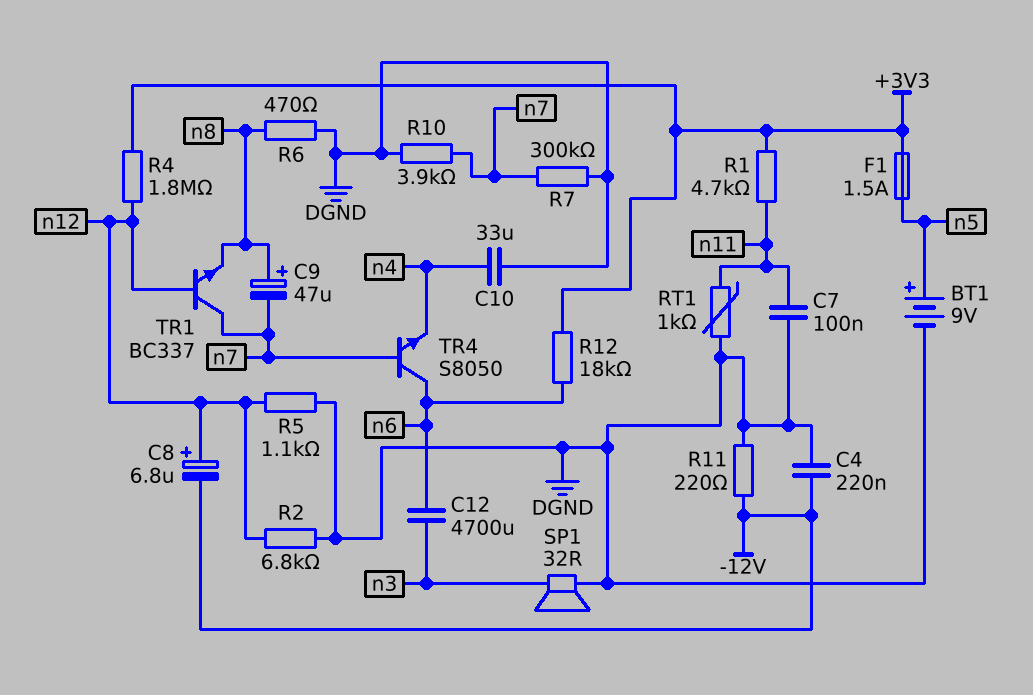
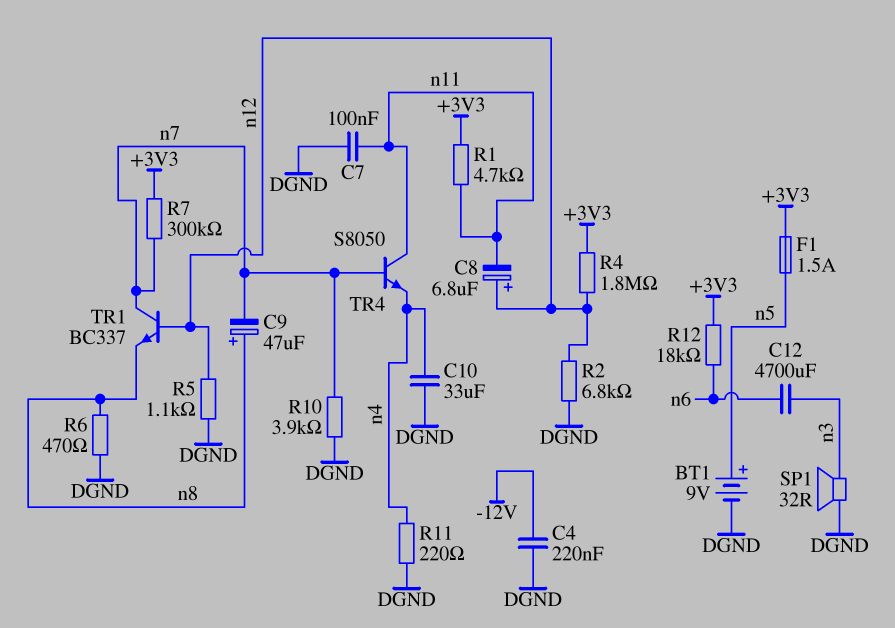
C8: 6.8uF (plus n12, minus -12V) -> 6.8uF (plus n12, minus n11)
R7: 300k (DGND, n7) -> 300k (+3V3, n7)
R11: 220 (-12V, DGND) -> 220 (DGND, n4)
RT1: 1k (DGND, n11) -> none
TR4: NPN S8050 (B n7, C n6, E n4) -> NPN S8050 (B n7, C n11, E n4)

